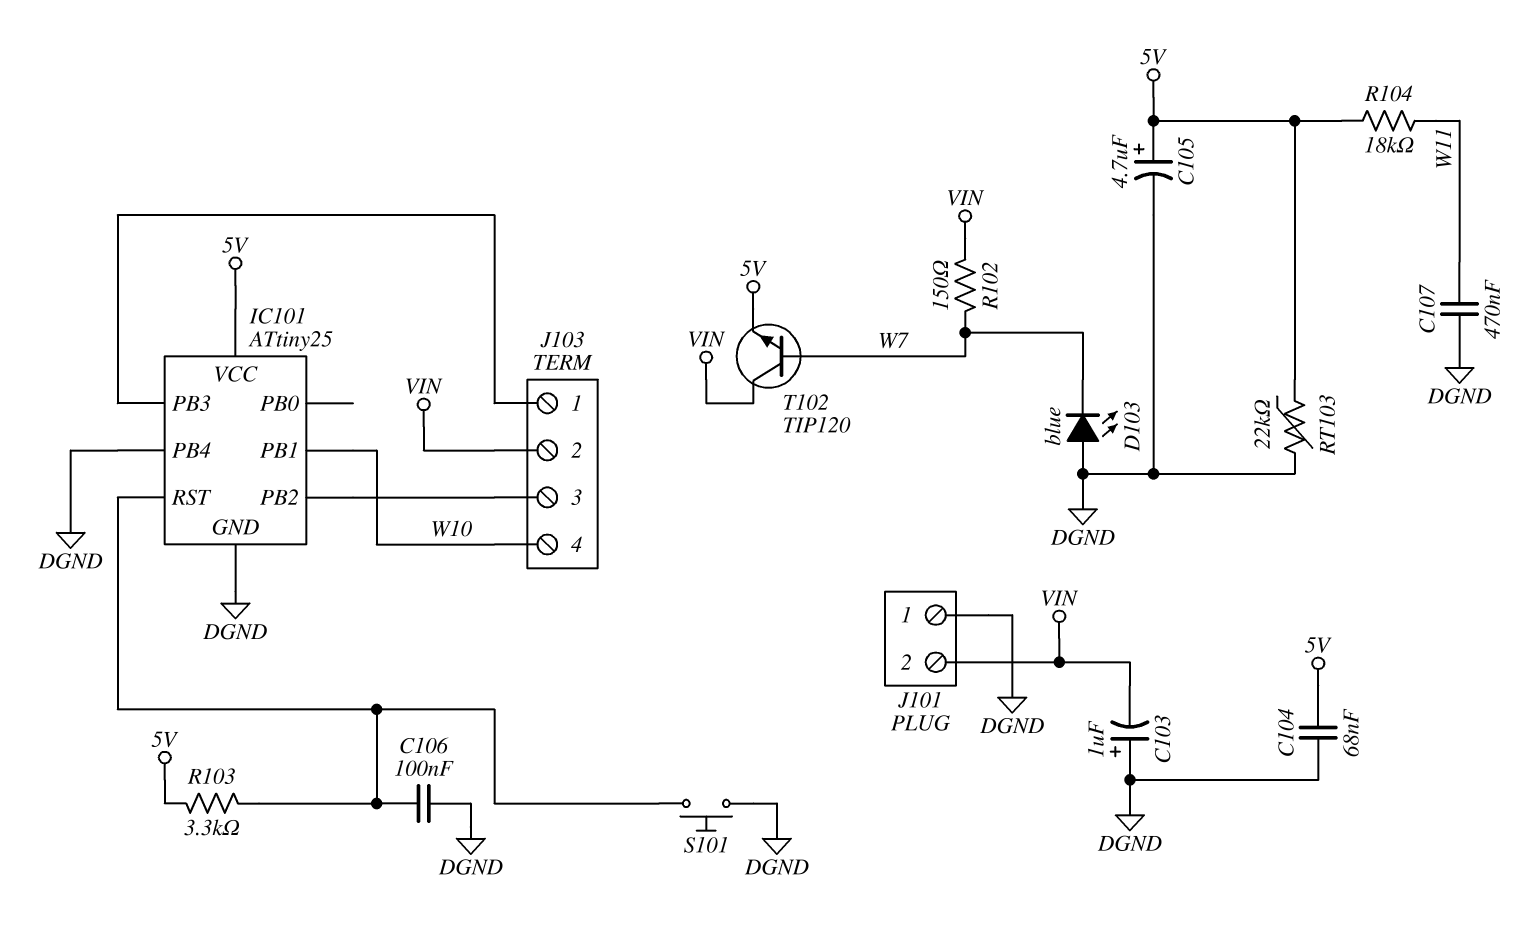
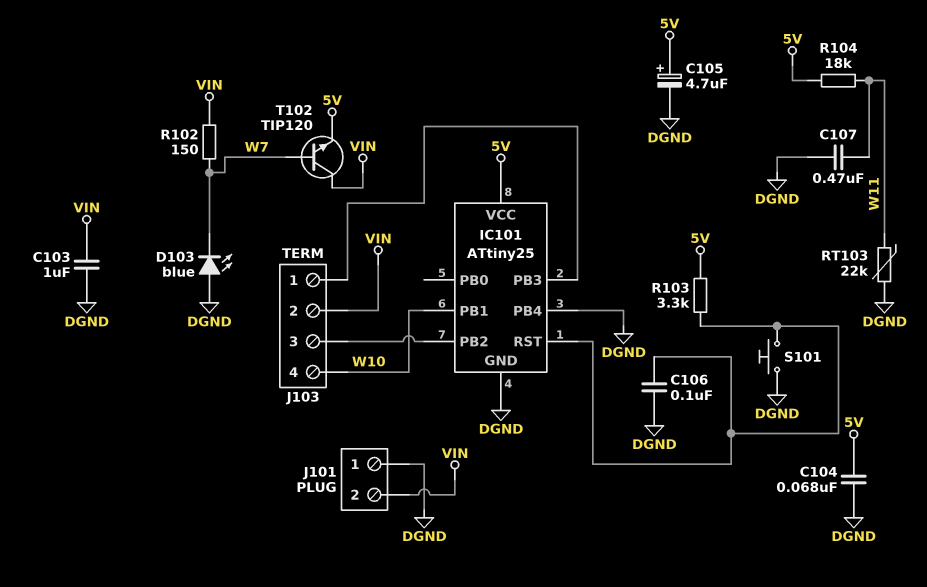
C103: 1uF (plus DGND, minus VIN) -> 1uF (DGND, VIN)
RT103: 22k (5V, DGND) -> 22k (DGND, W11)

